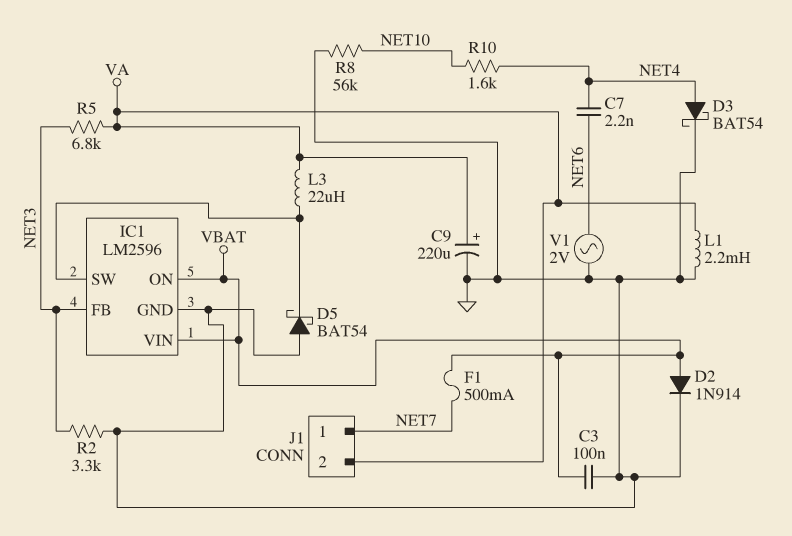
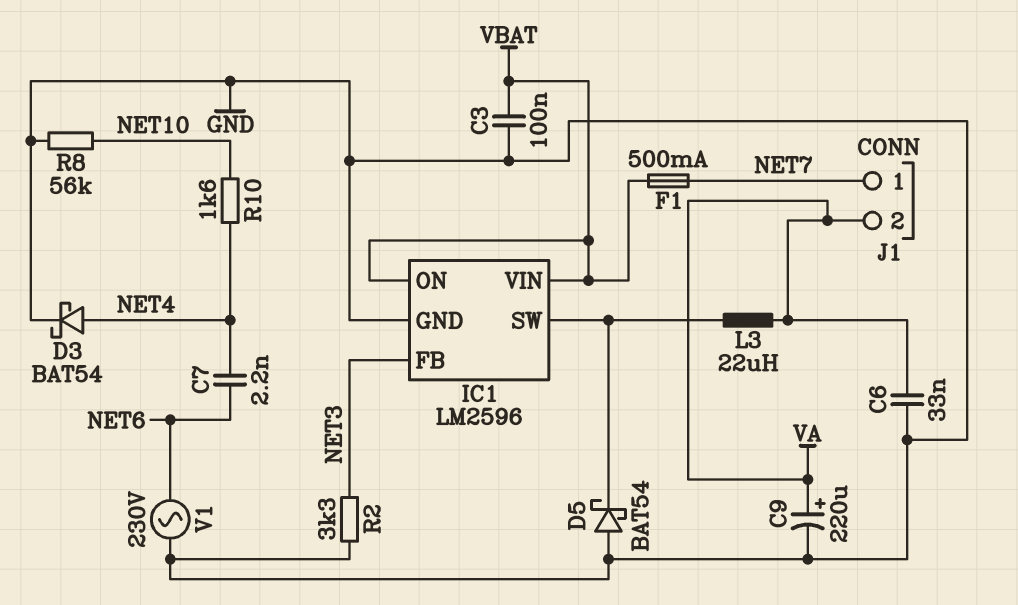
C6: none -> 33nF (GND, VA)
D2: diode 1N914 (A VBAT, K GND) -> none
L1: 2.2mH (GND, VA) -> none
R5: 6.8k (NET3, VA) -> none
V1: AC 2V (GND, NET6) -> AC 230V (GND, NET6)

